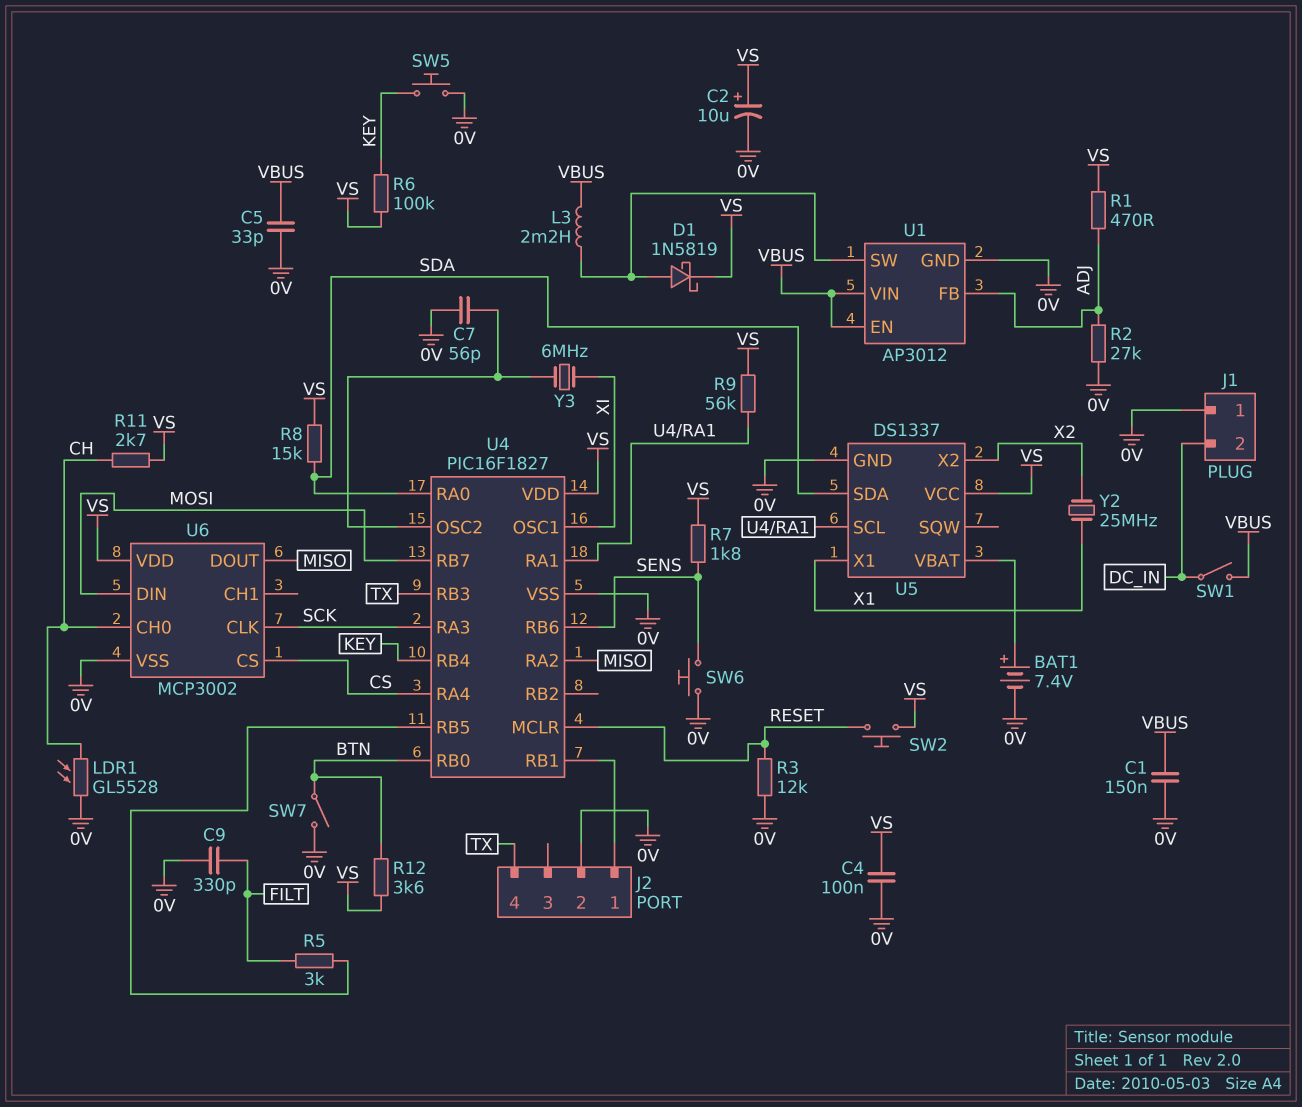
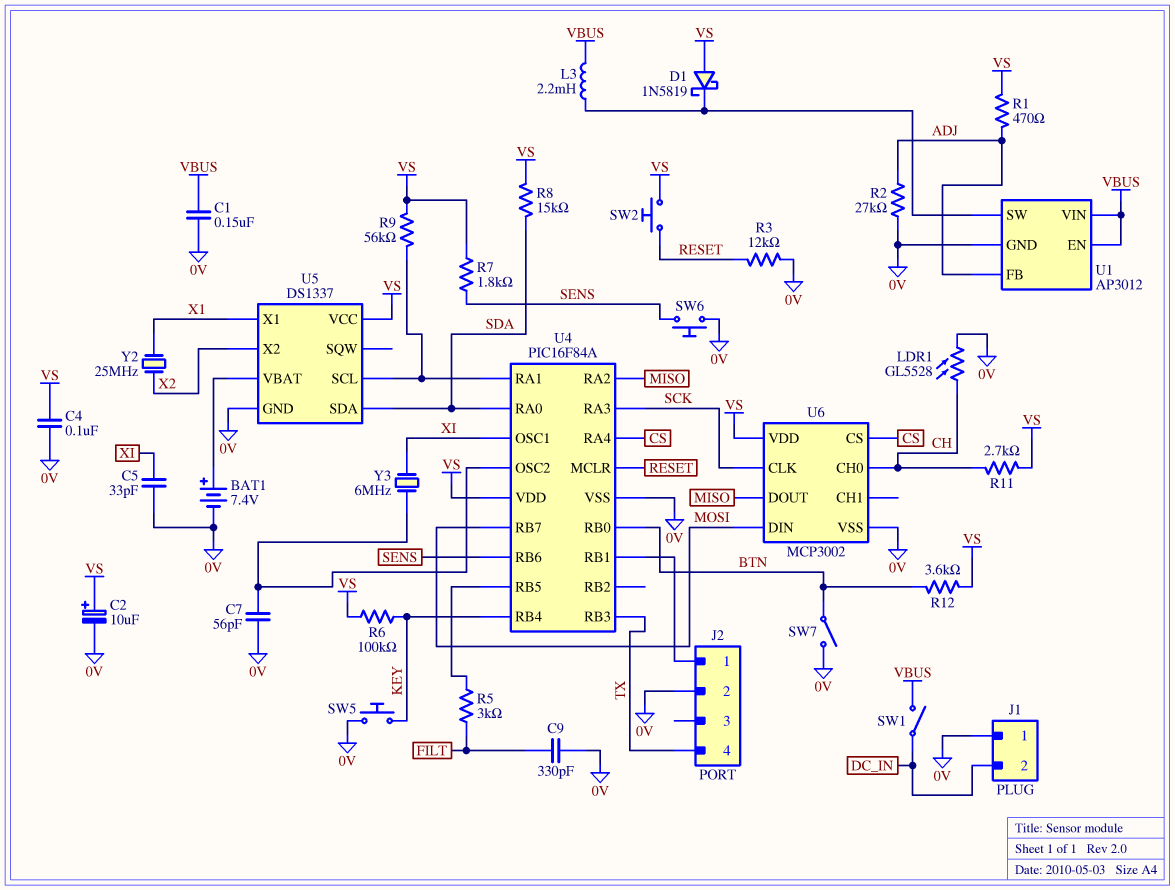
C5: 33pF (0V, VBUS) -> 33pF (0V, XI)
D1: schottky 1N5819 (A U1/SW, K VS) -> schottky 1N5819 (A VS, K U1/SW)
U4: PIC16F1827 -> PIC16F84A

